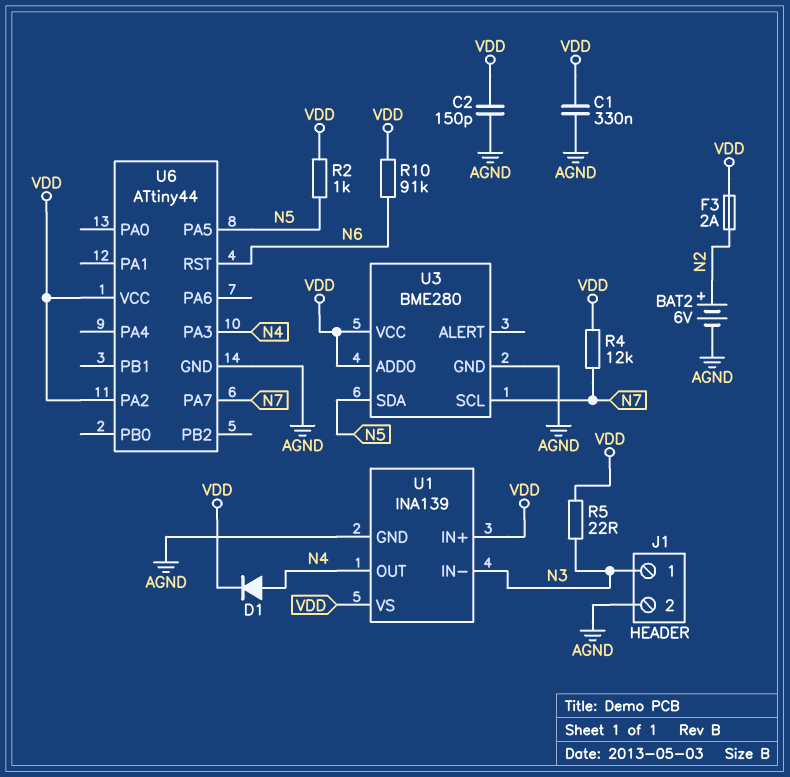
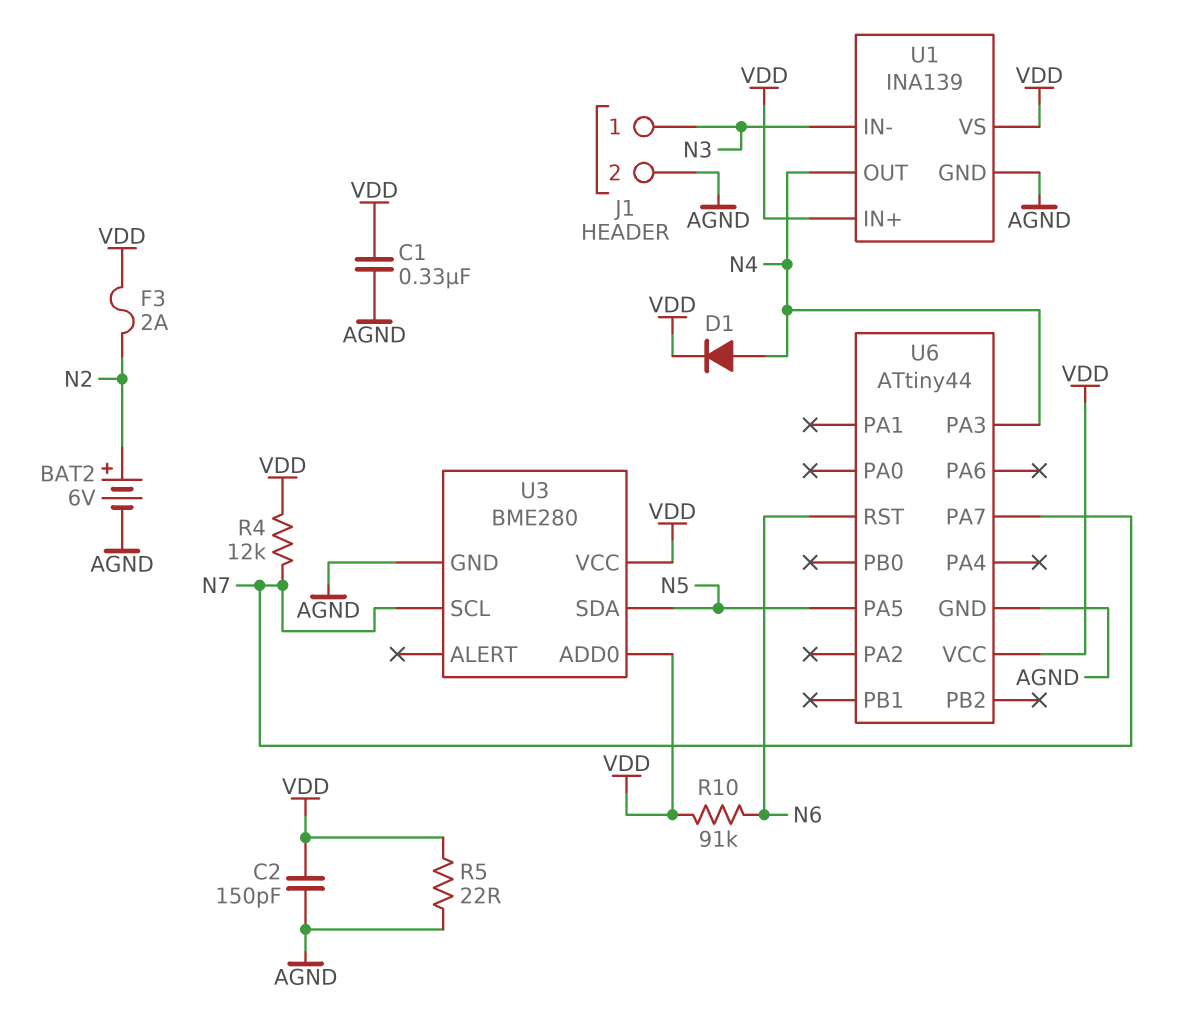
R2: 1k (N5, VDD) -> none
R5: 22 (N3, VDD) -> 22 (AGND, VDD)
U6 pin PA2: VDD -> none

